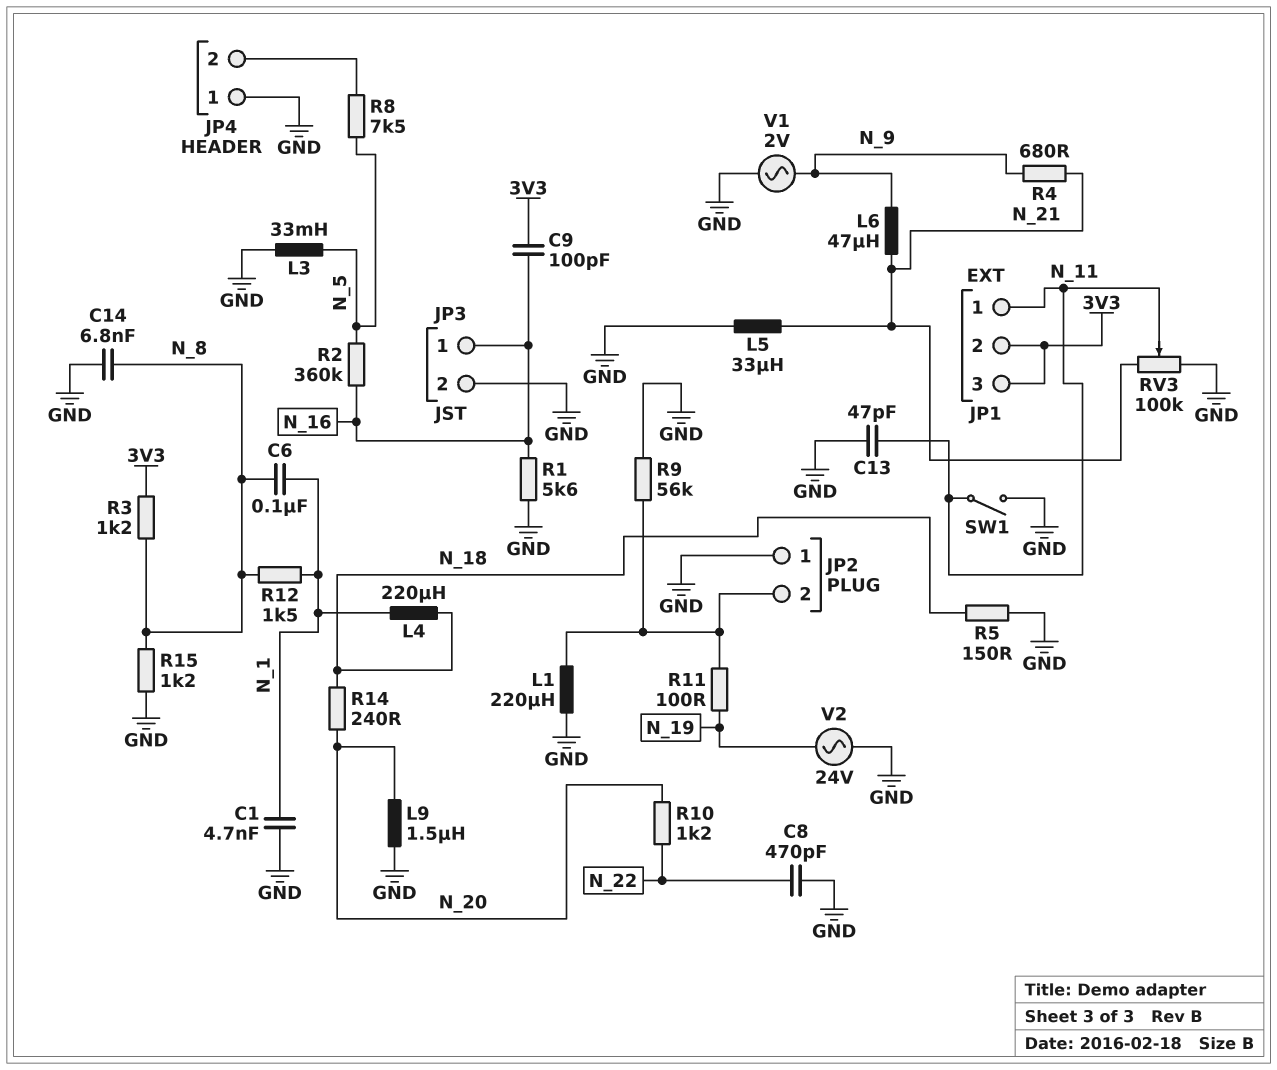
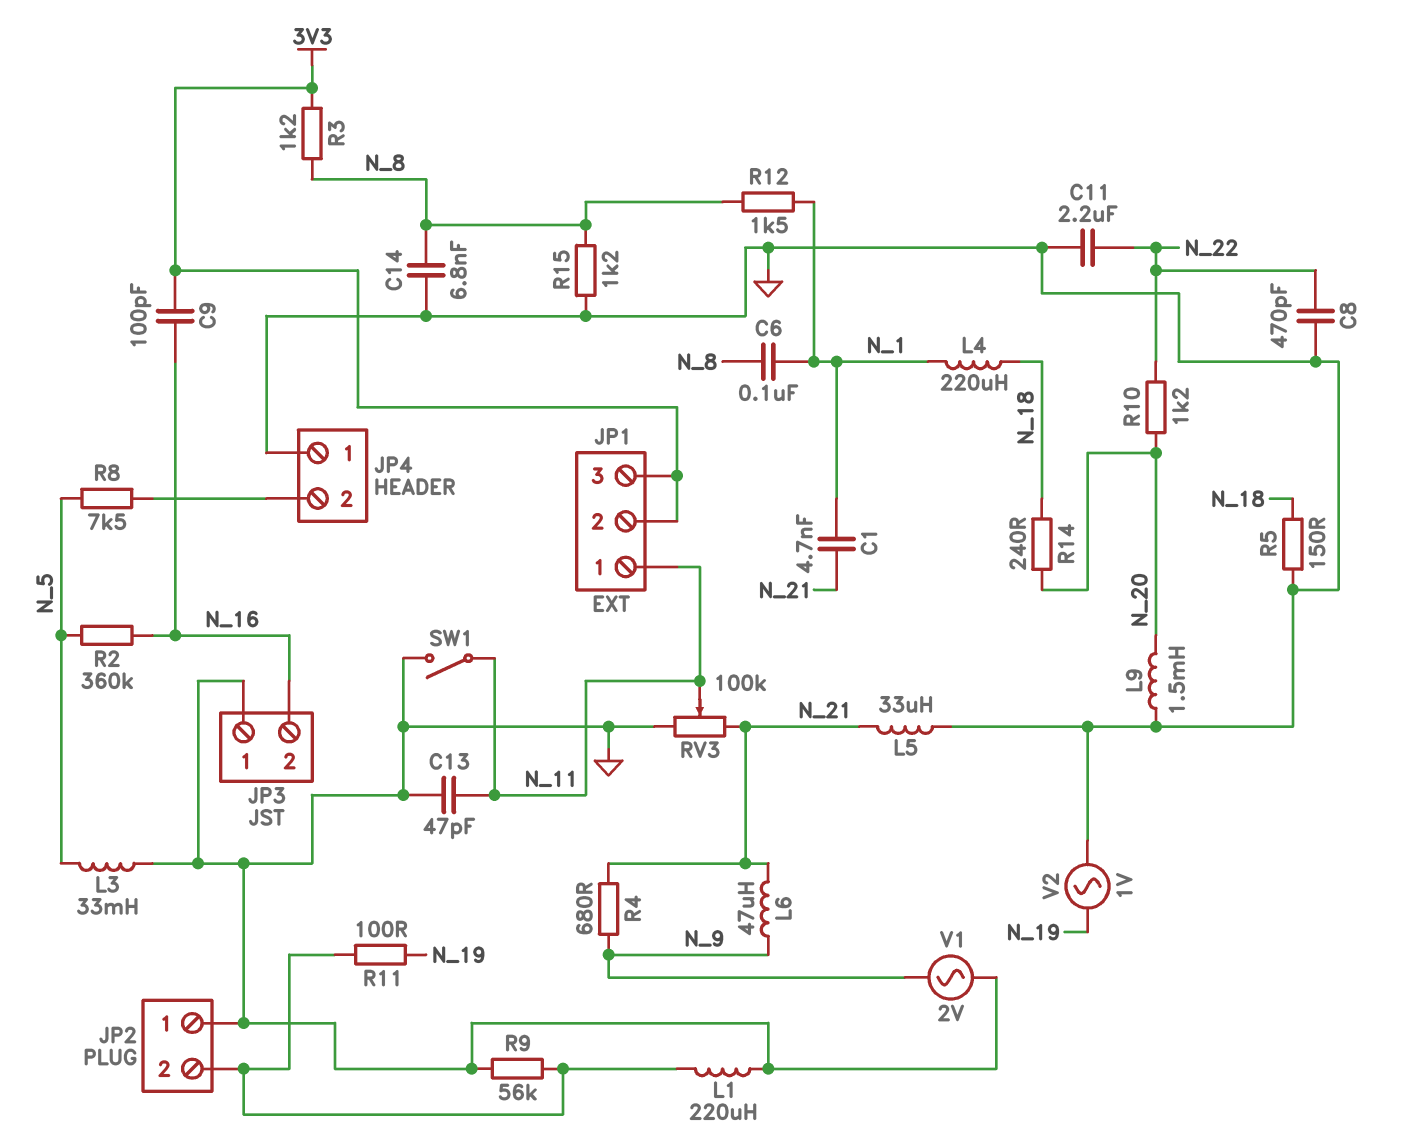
C1: 4.7nF (GND, N_1) -> 4.7nF (N_1, N_21)
C11: none -> 2.2uF (GND, N_22)
JP3 pin 1: N_16 -> GND
JP3 pin 2: GND -> N_16
L9: 1.5uH (GND, N_20) -> 1.5mH (GND, N_20)
R1: 5.6k (GND, N_16) -> none
V2: AC 24V (GND, N_19) -> AC 1V (GND, N_19)

